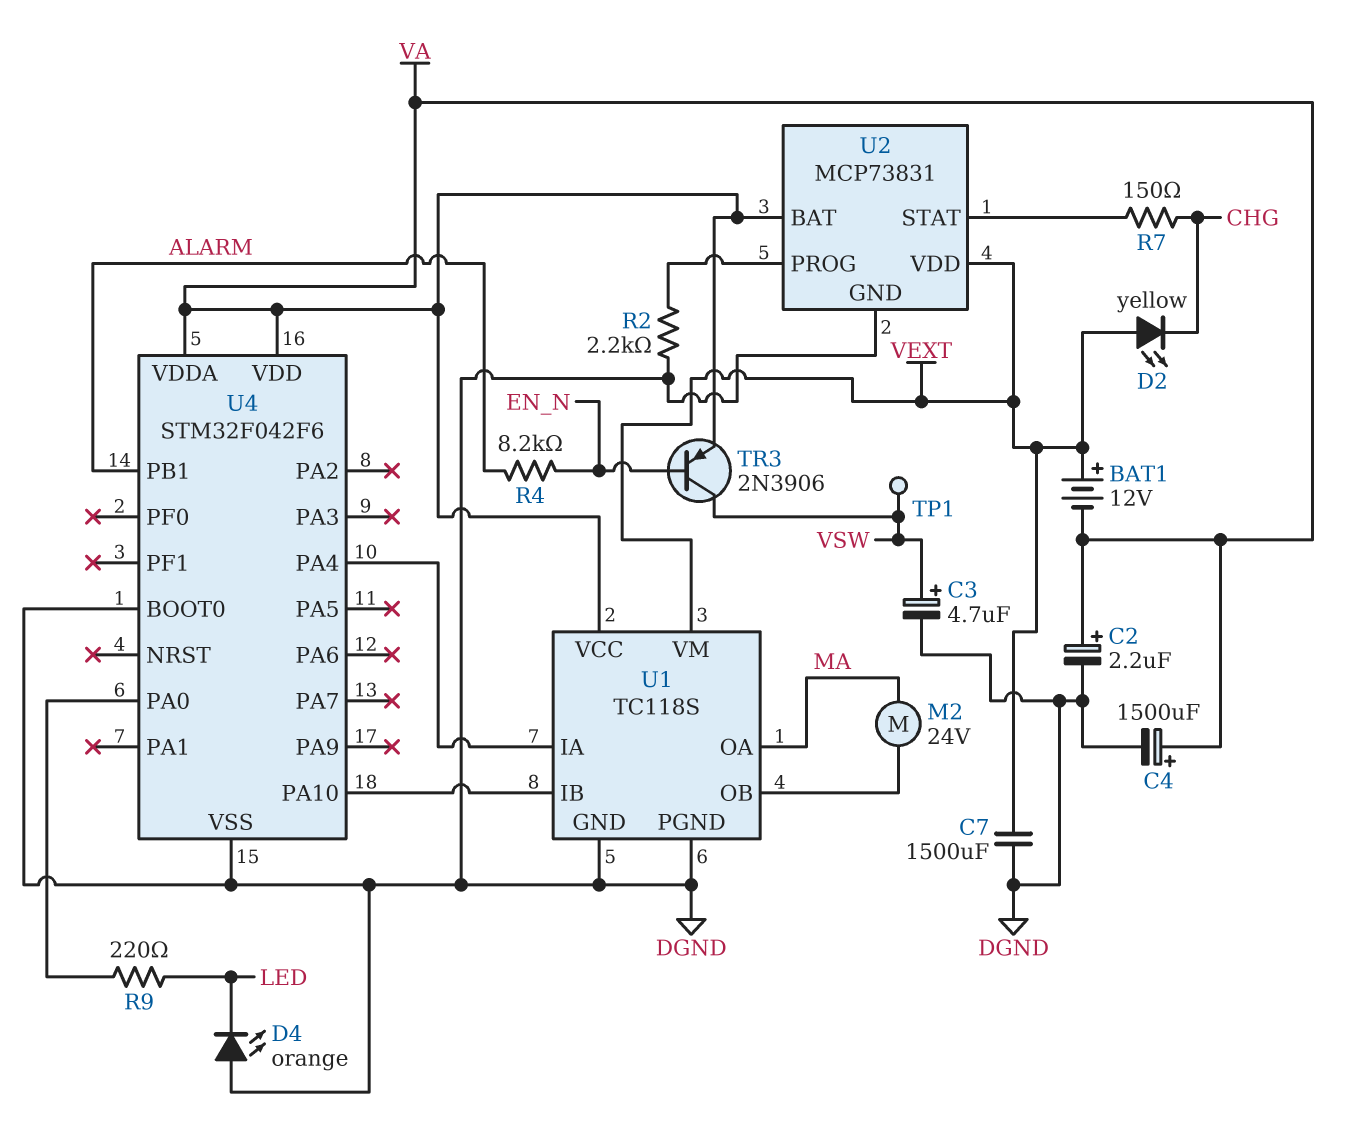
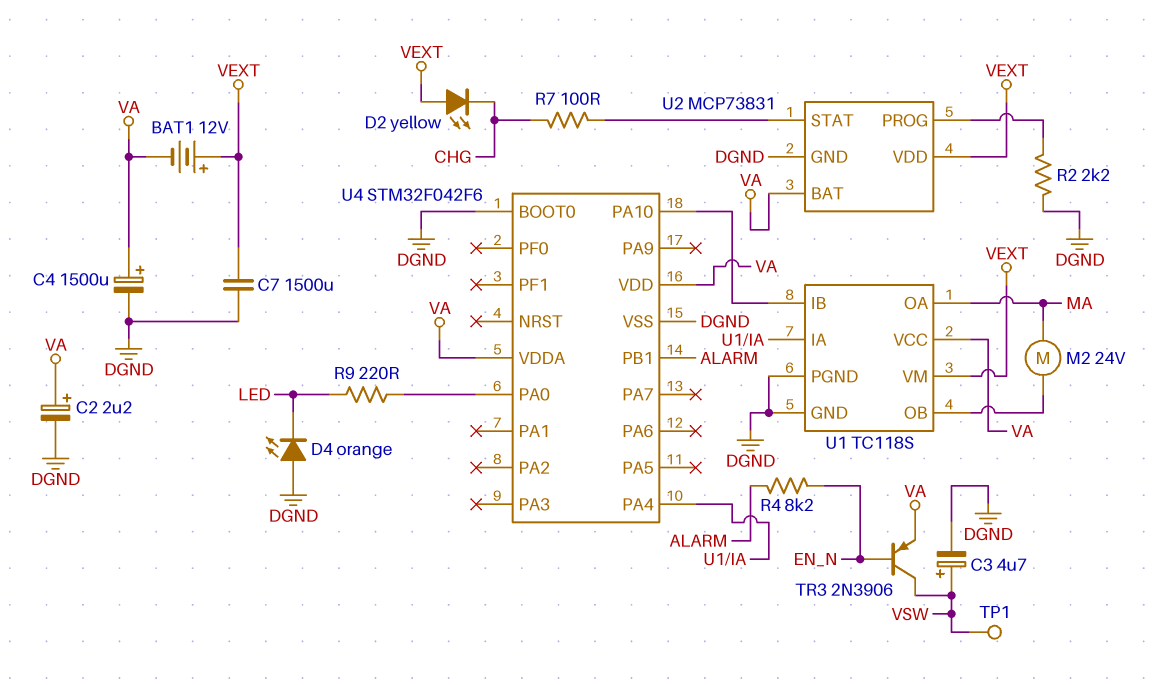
R7: 150 (CHG, U2/STAT) -> 100 (CHG, U2/STAT)

